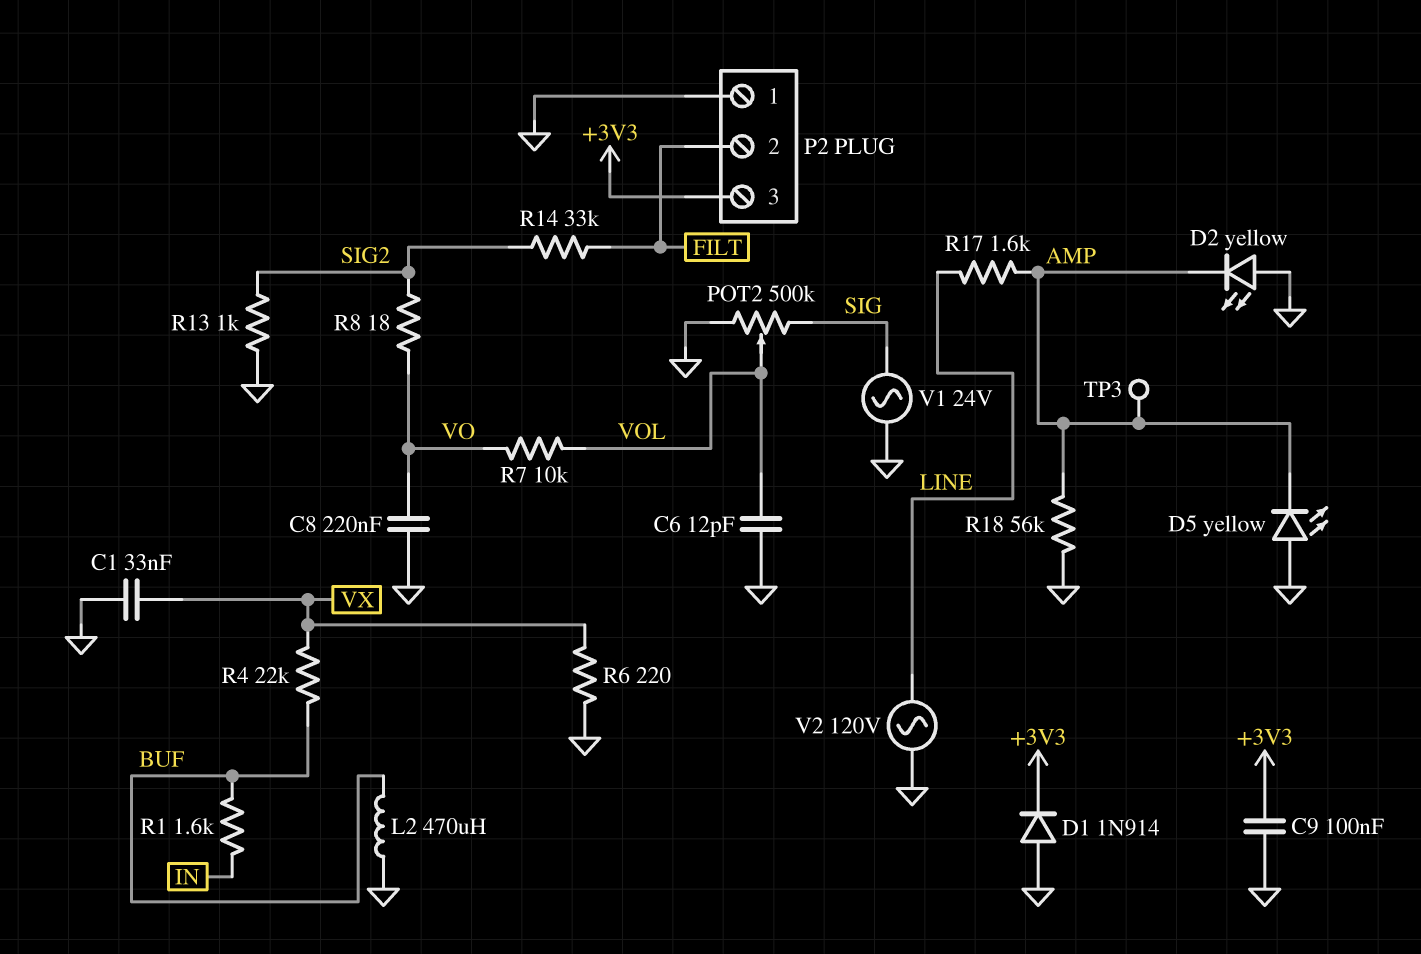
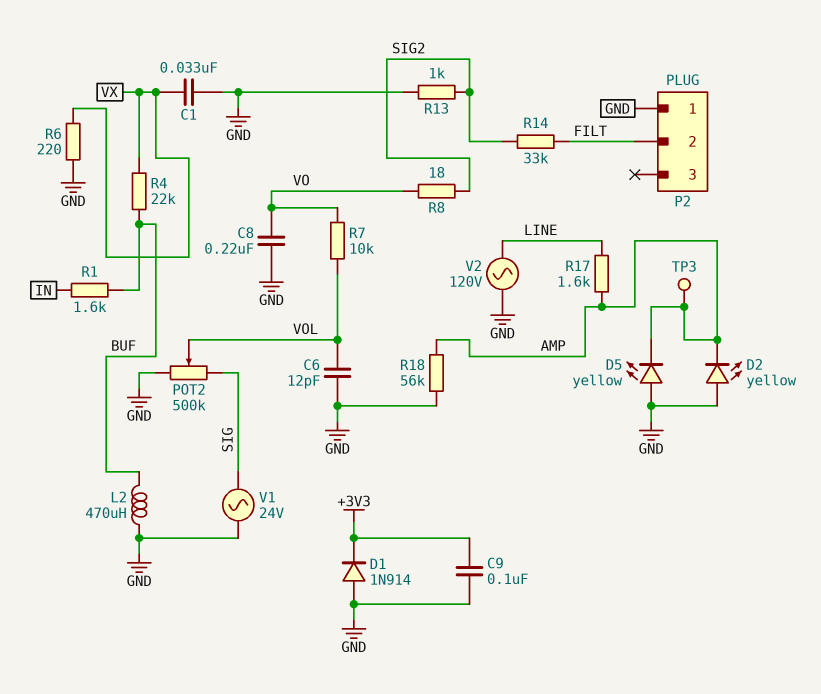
P2 pin 3: +3V3 -> none

